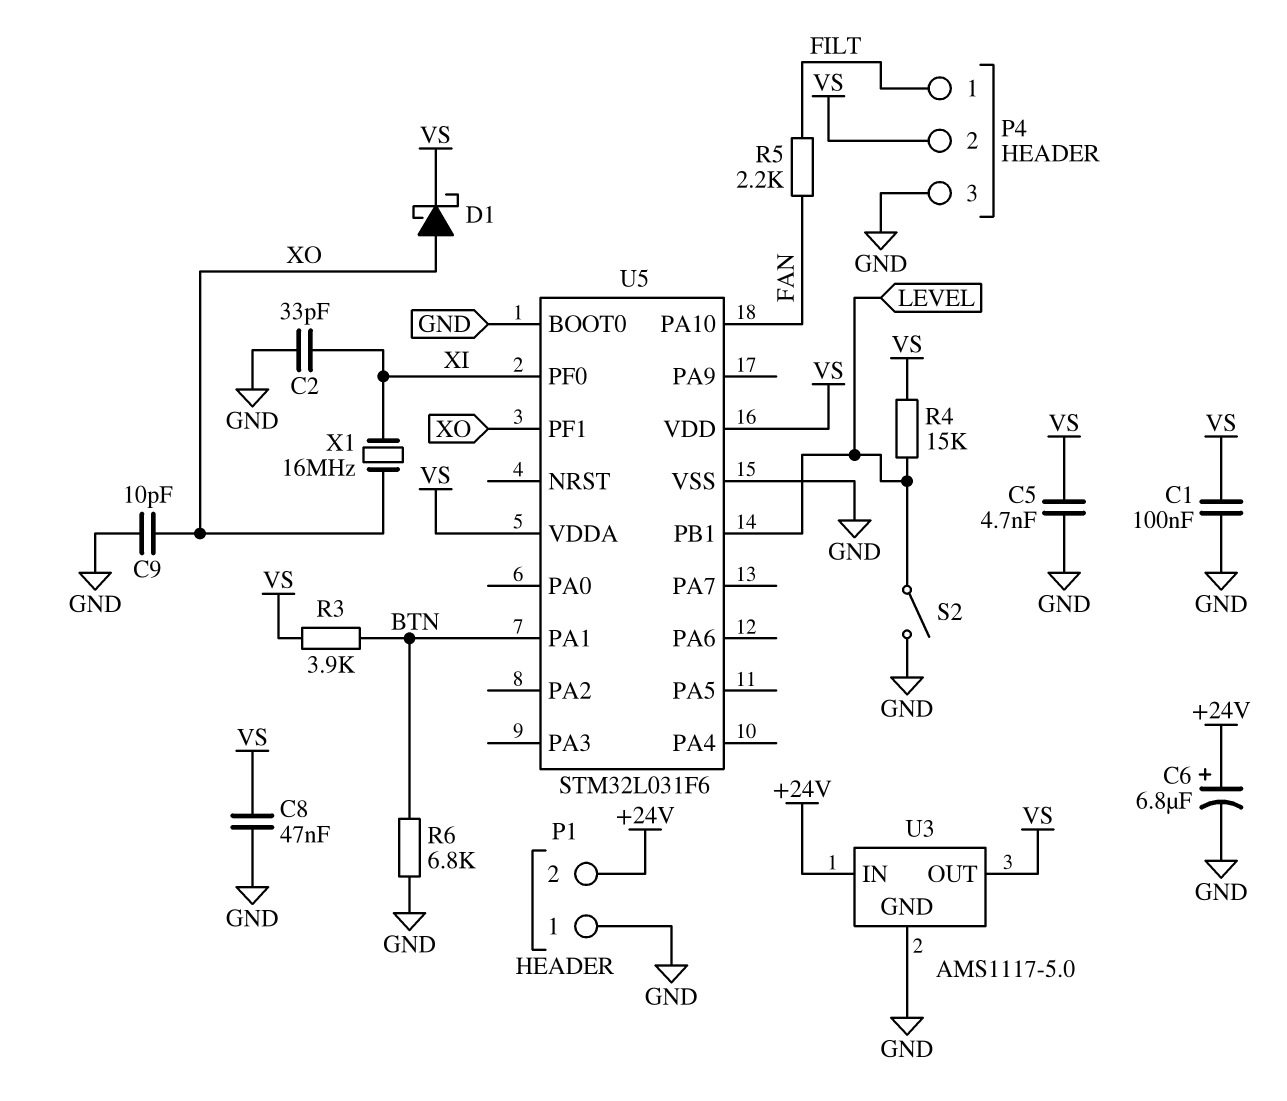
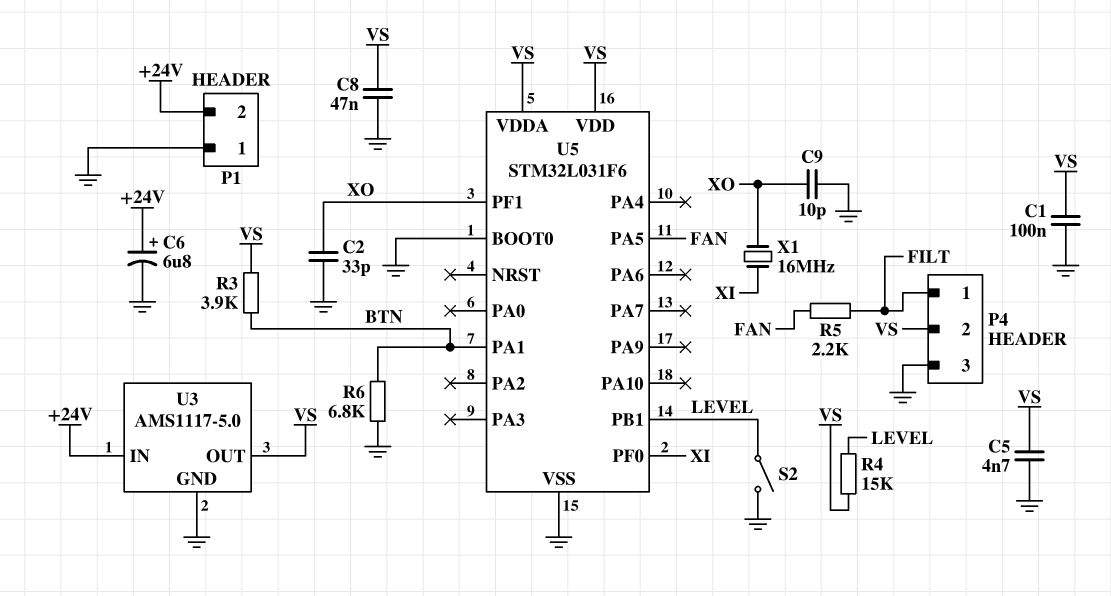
C2: 33pF (GND, XI) -> 33pF (GND, XO)
D1: schottky (A XO, K VS) -> none
U5 pin PA5: none -> FAN
U5 pin PA10: FAN -> none

